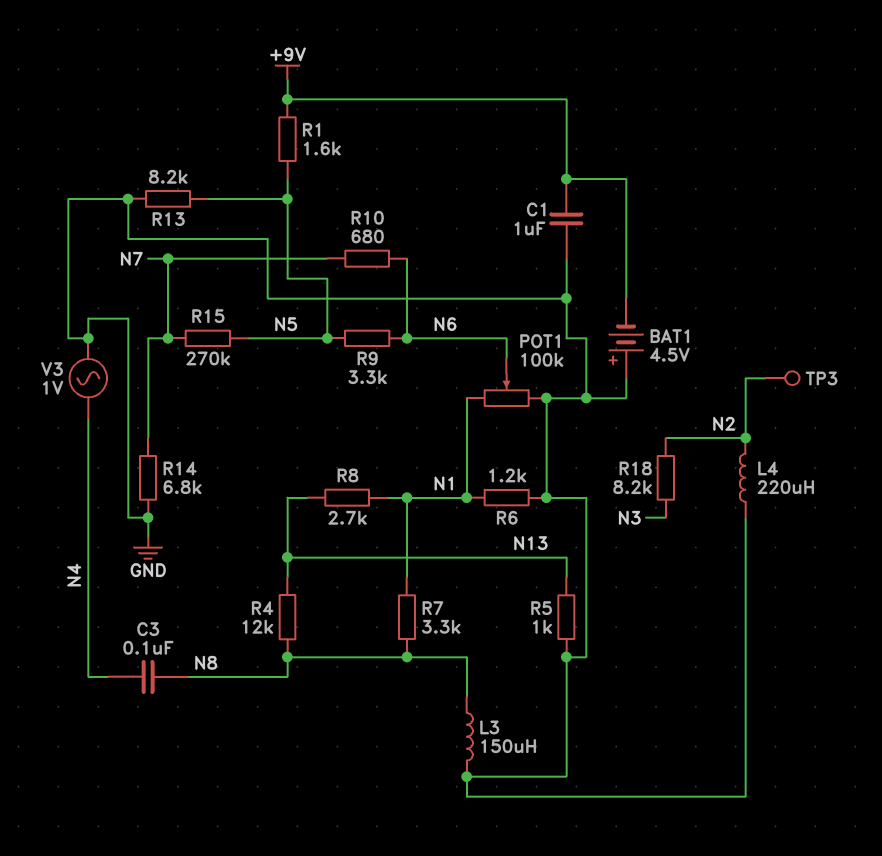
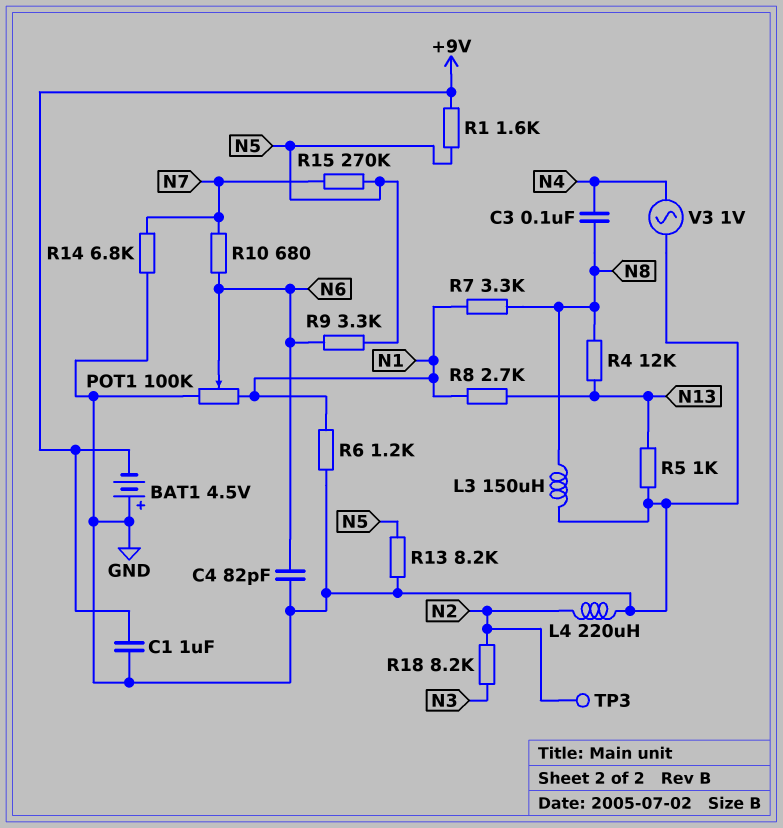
C4: none -> 82pF (GND, N6)

